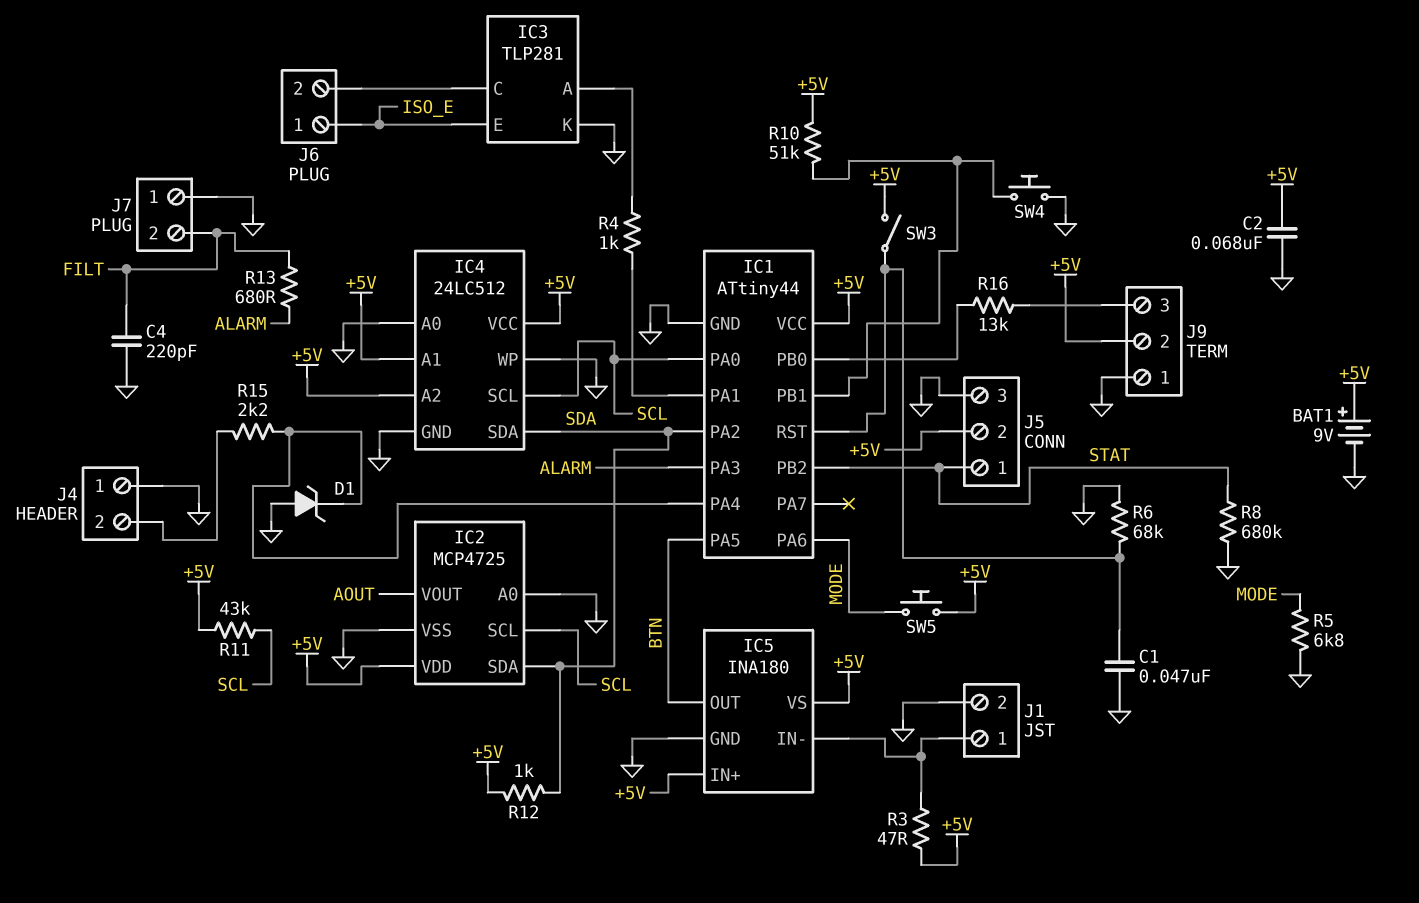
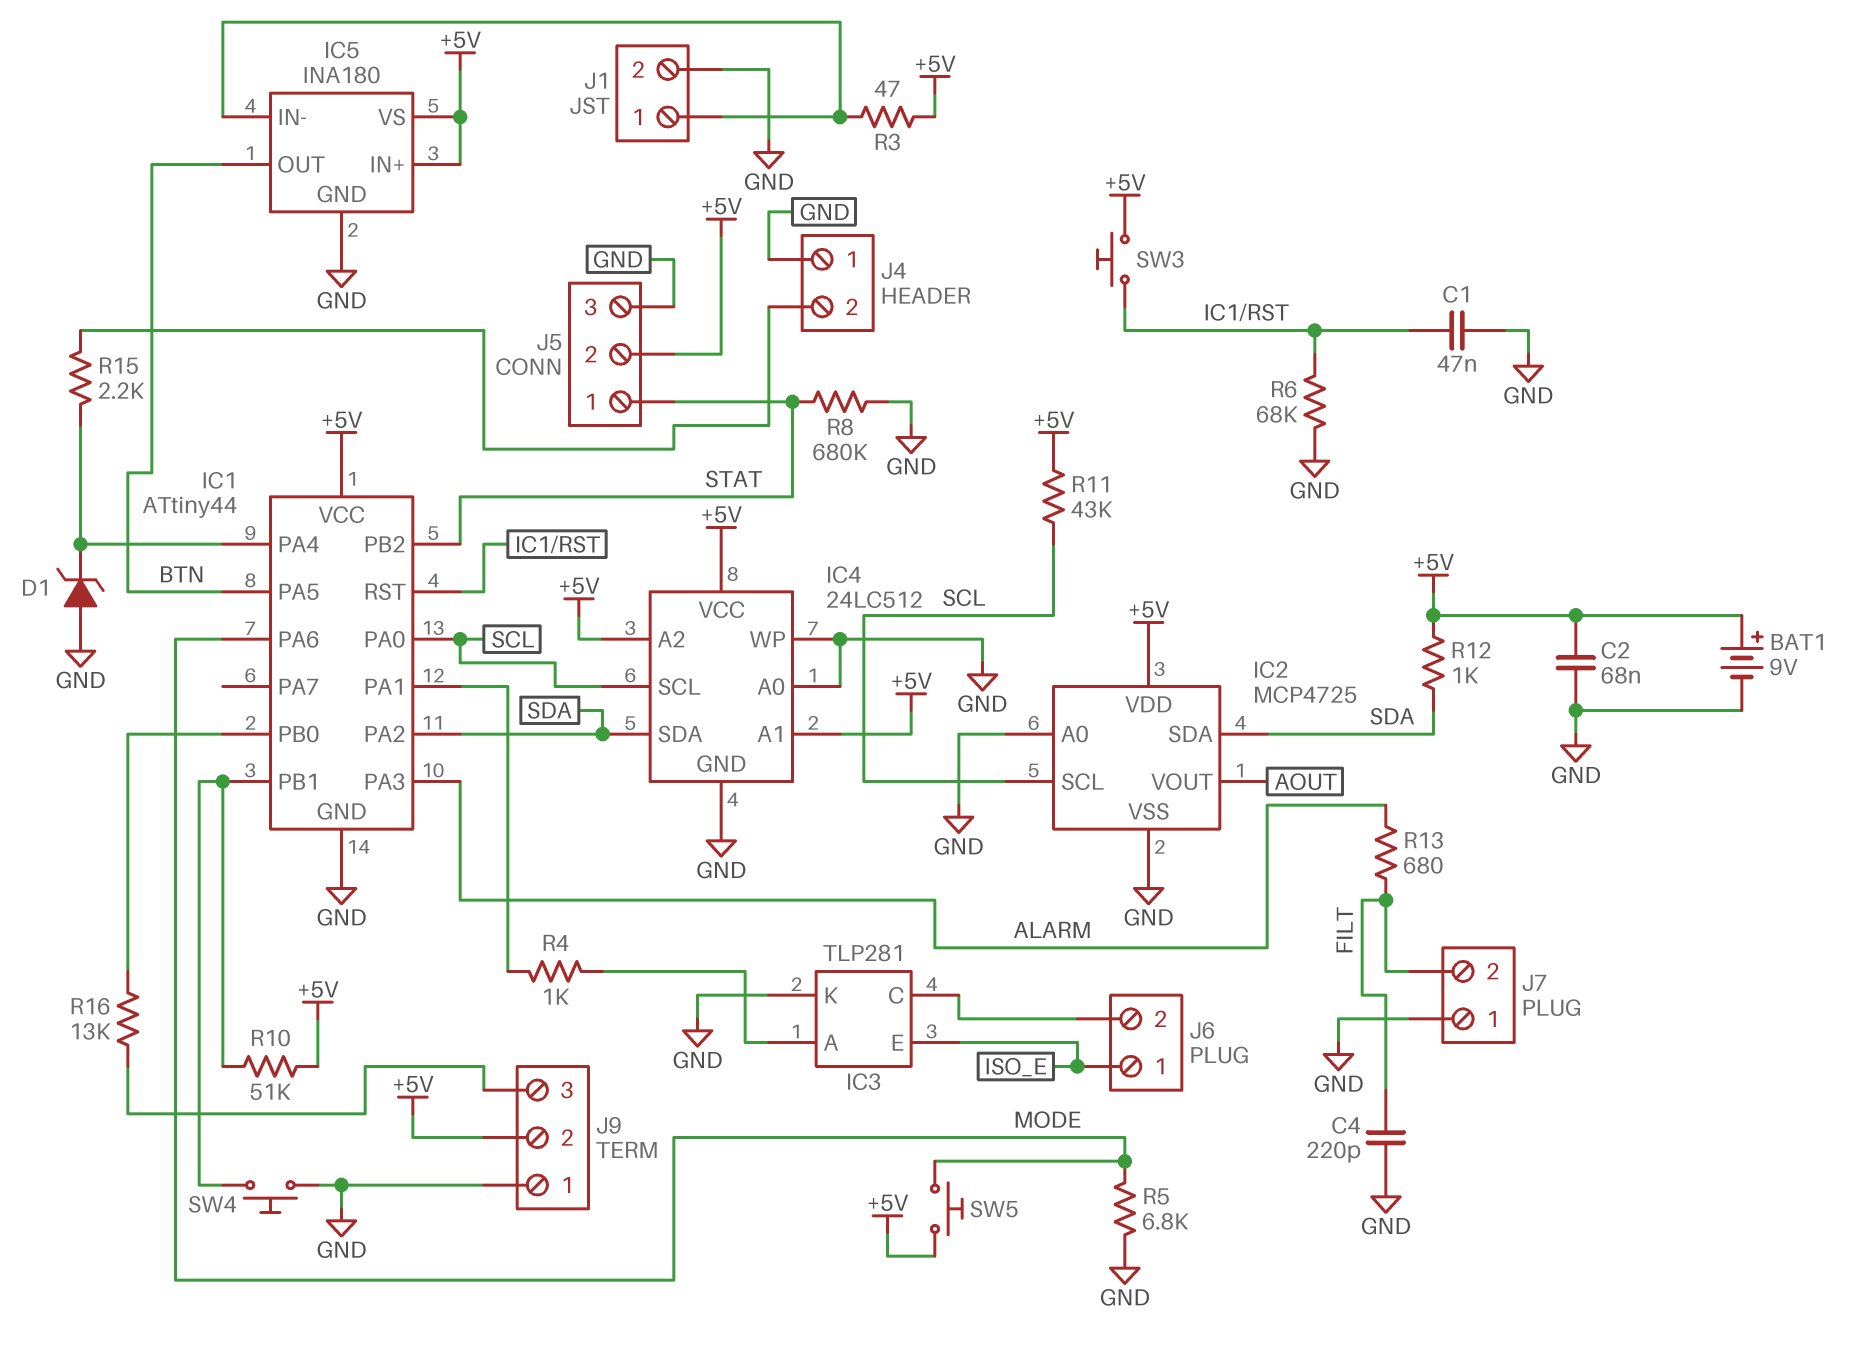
SW3: switch (+5V, IC1/RST) -> button (+5V, IC1/RST)

